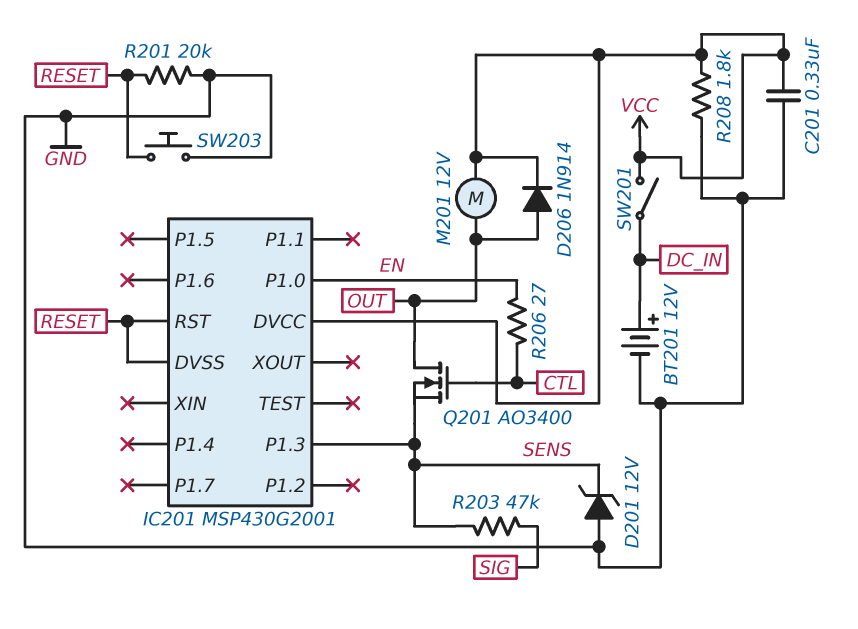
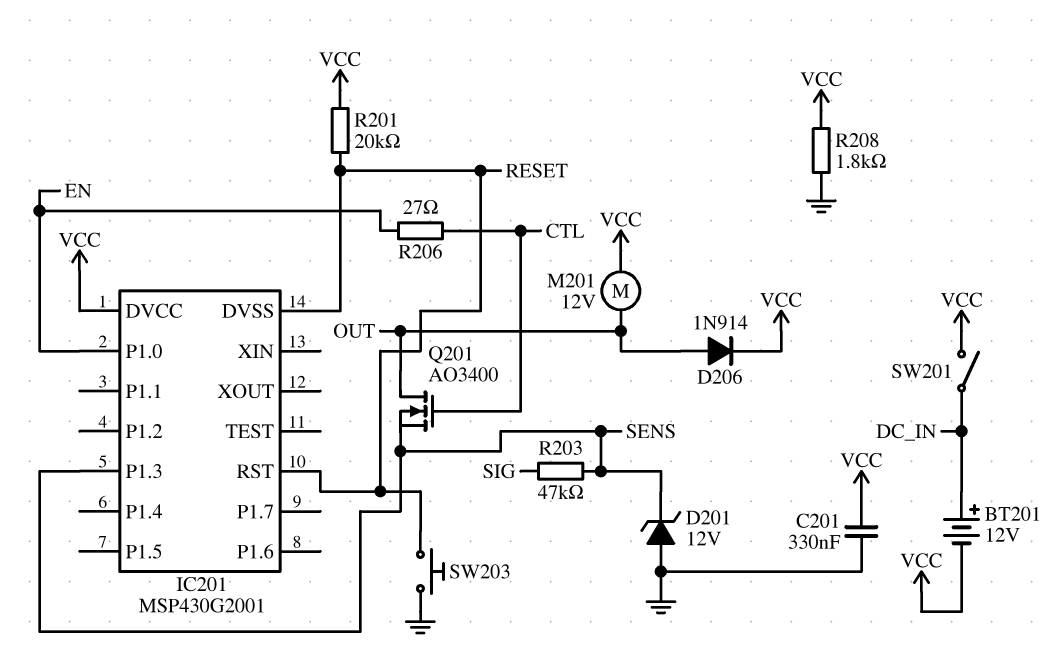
BT201: 12V (plus DC_IN, minus GND) -> 12V (plus DC_IN, minus VCC)
R201: 20k (GND, RESET) -> 20k (RESET, VCC)

